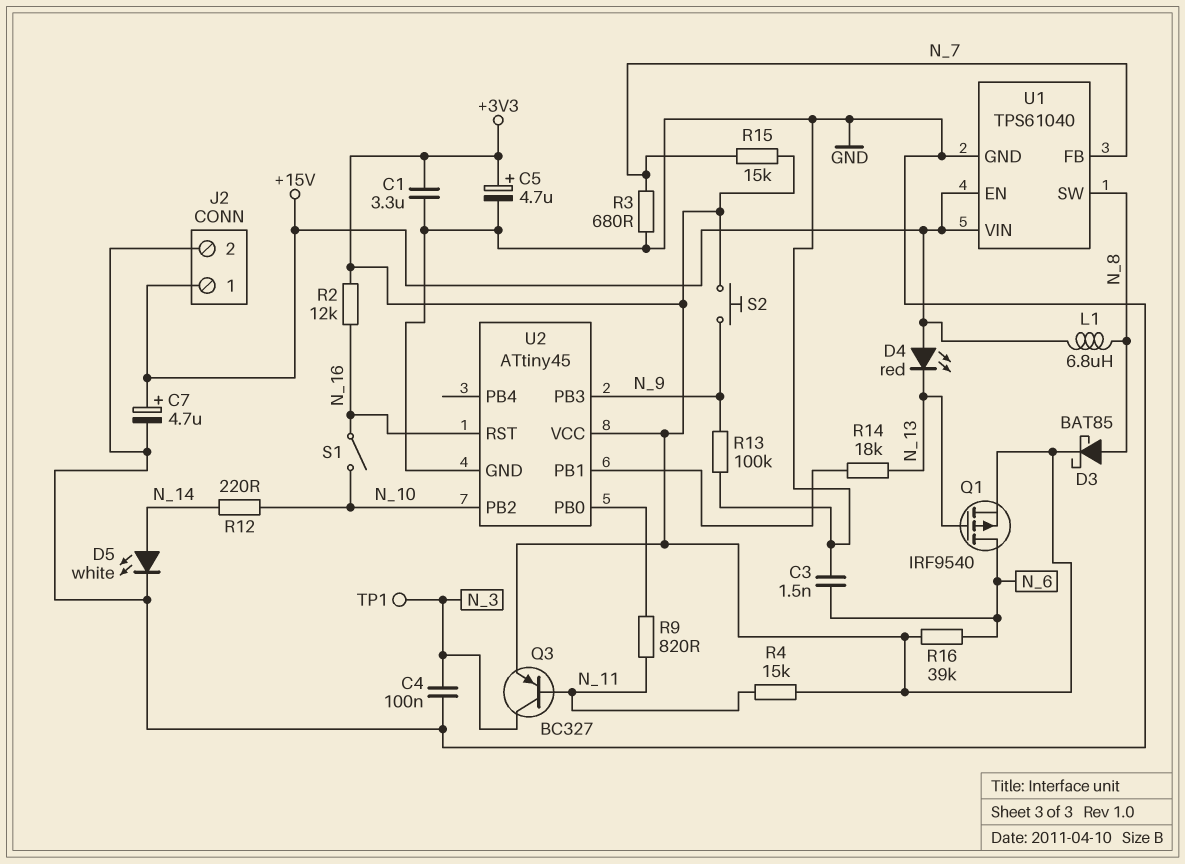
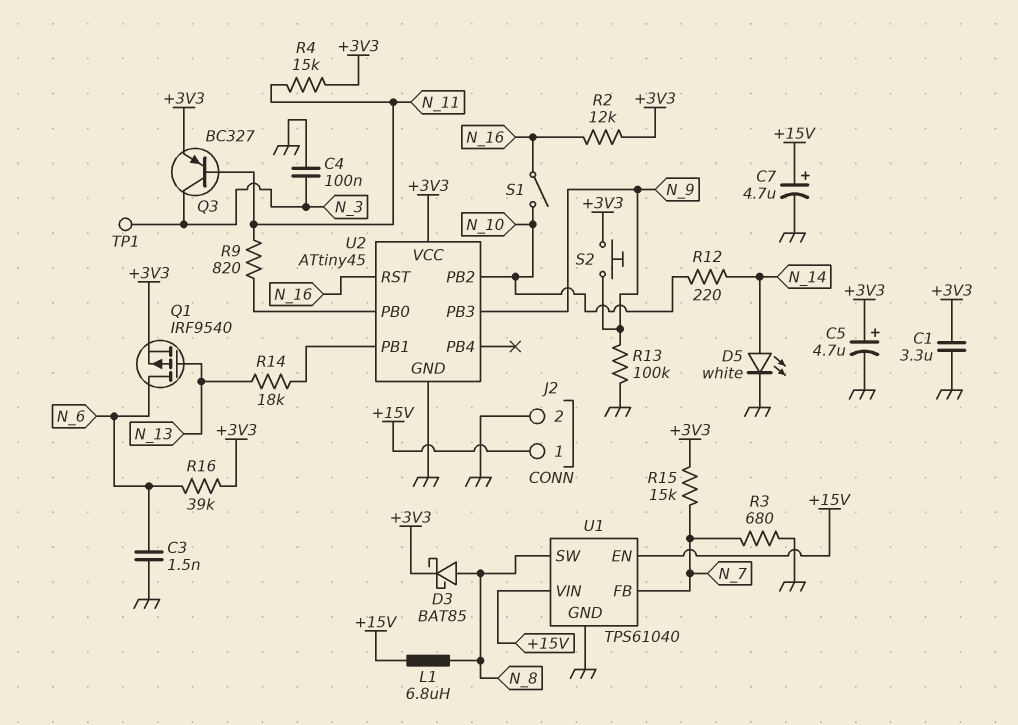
D4: LED red (A +15V, K N_13) -> none

